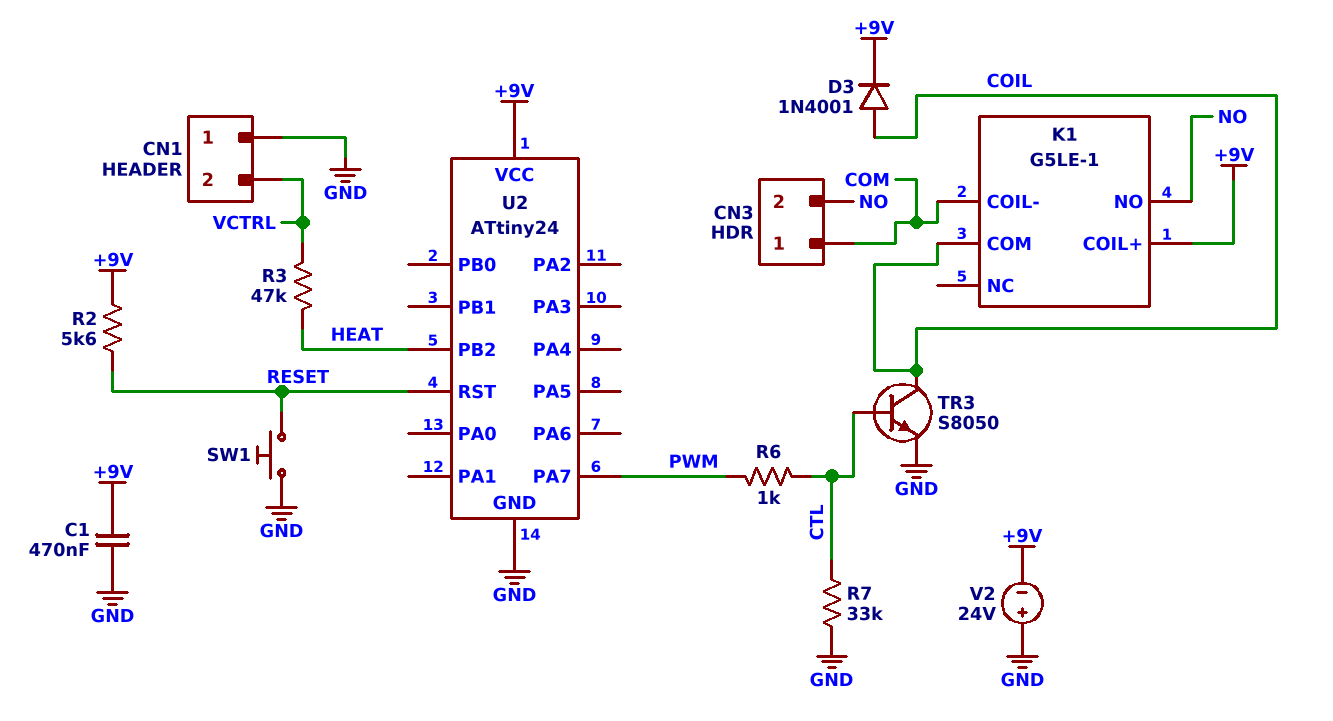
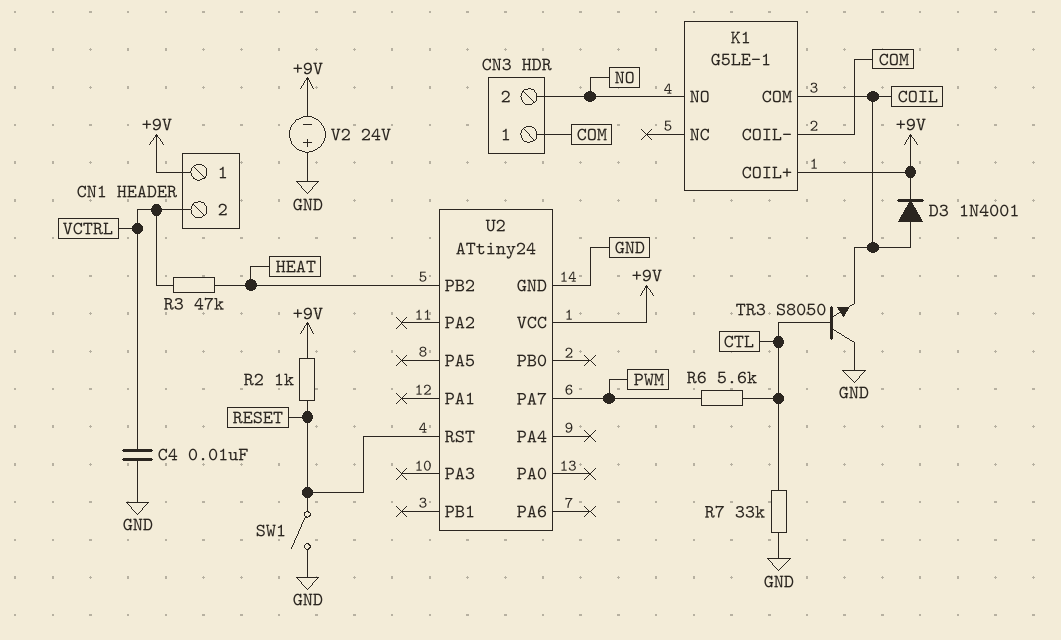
C1: 470nF (+9V, GND) -> none
C4: none -> 10nF (GND, VCTRL)
CN1 pin 1: GND -> +9V
R2: 5.6k (+9V, RESET) -> 1k (+9V, RESET)
R6: 1k (CTL, PWM) -> 5.6k (CTL, PWM)
SW1: button (GND, RESET) -> switch (GND, RESET)
TR3: NPN S8050 (B CTL, C COIL, E GND) -> NPN S8050 (B CTL, C GND, E COIL)

